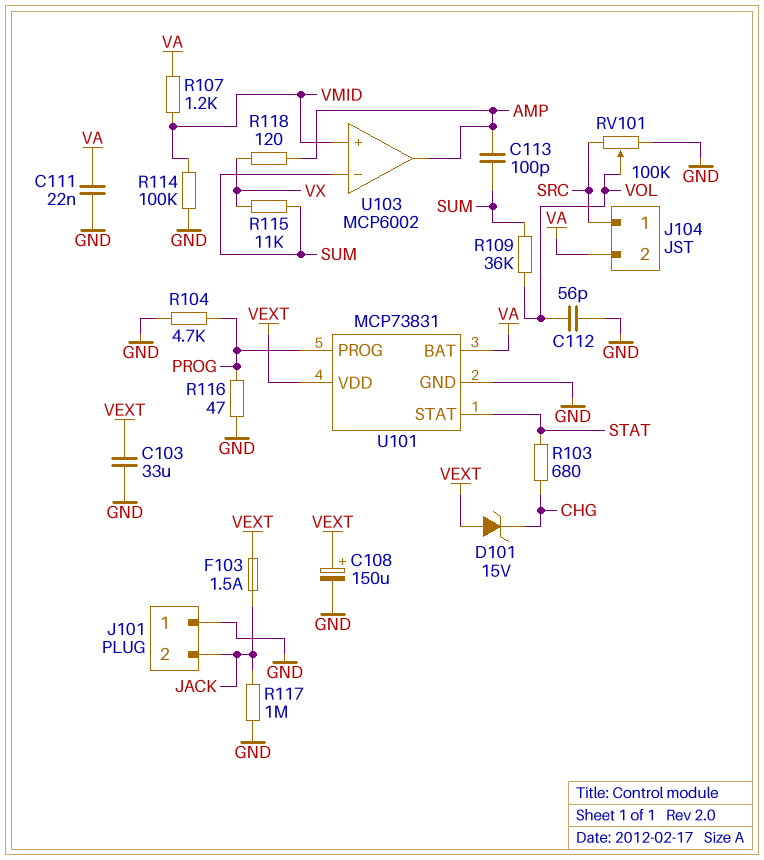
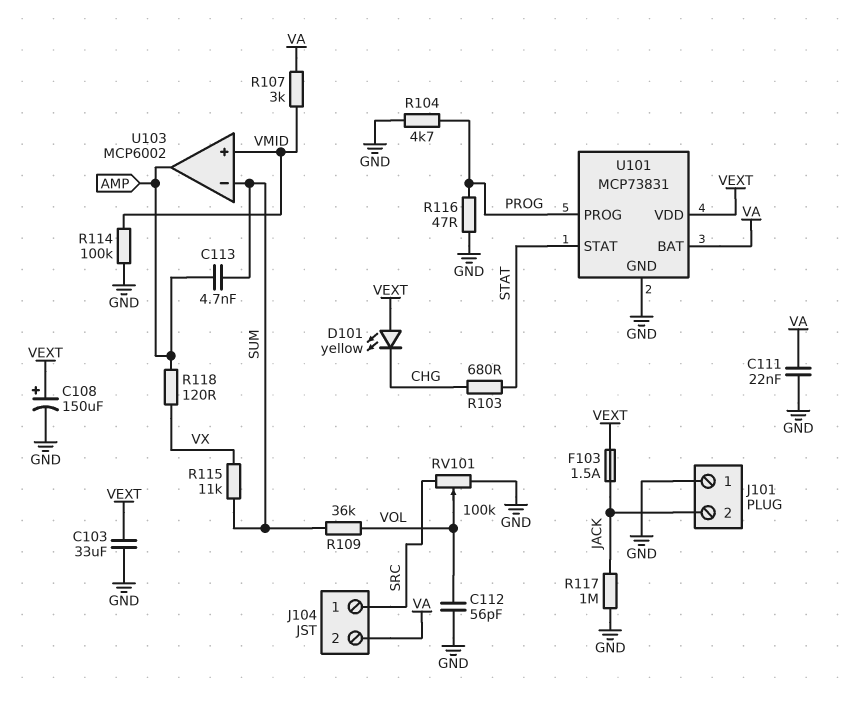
C113: 100pF (AMP, SUM) -> 4.7nF (AMP, SUM)
D101: zener 15V (A VEXT, K CHG) -> LED yellow (A VEXT, K CHG)
R107: 1.2k (VA, VMID) -> 3k (VA, VMID)

